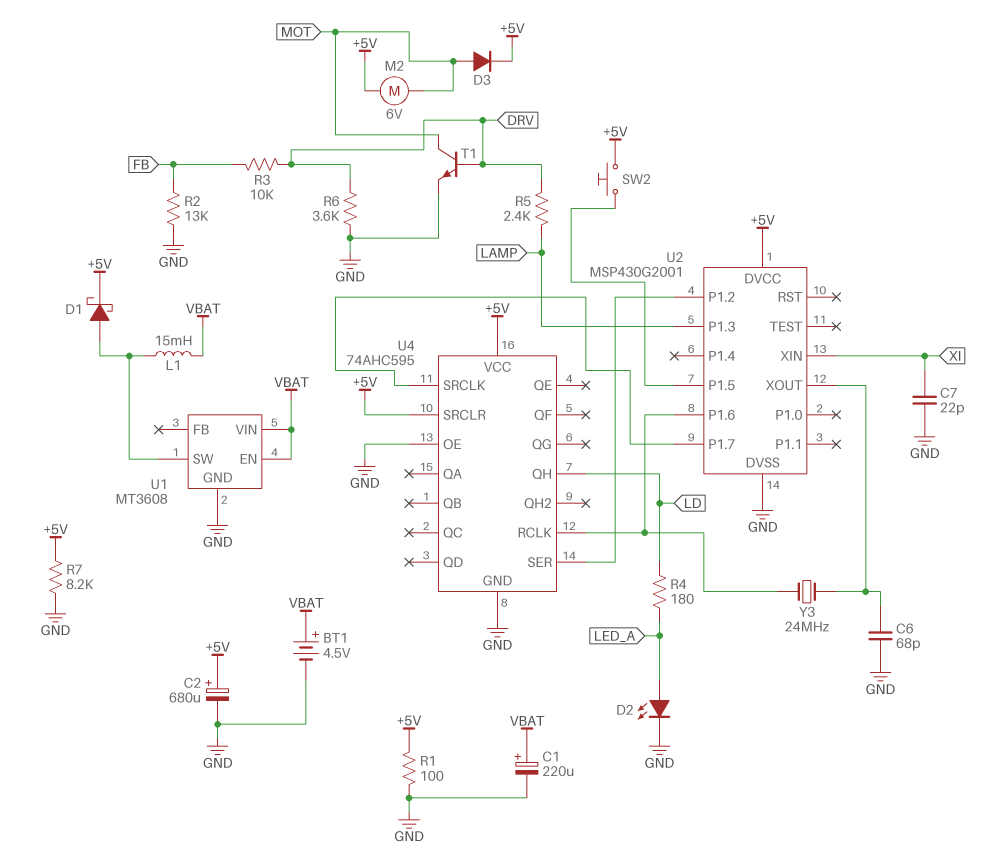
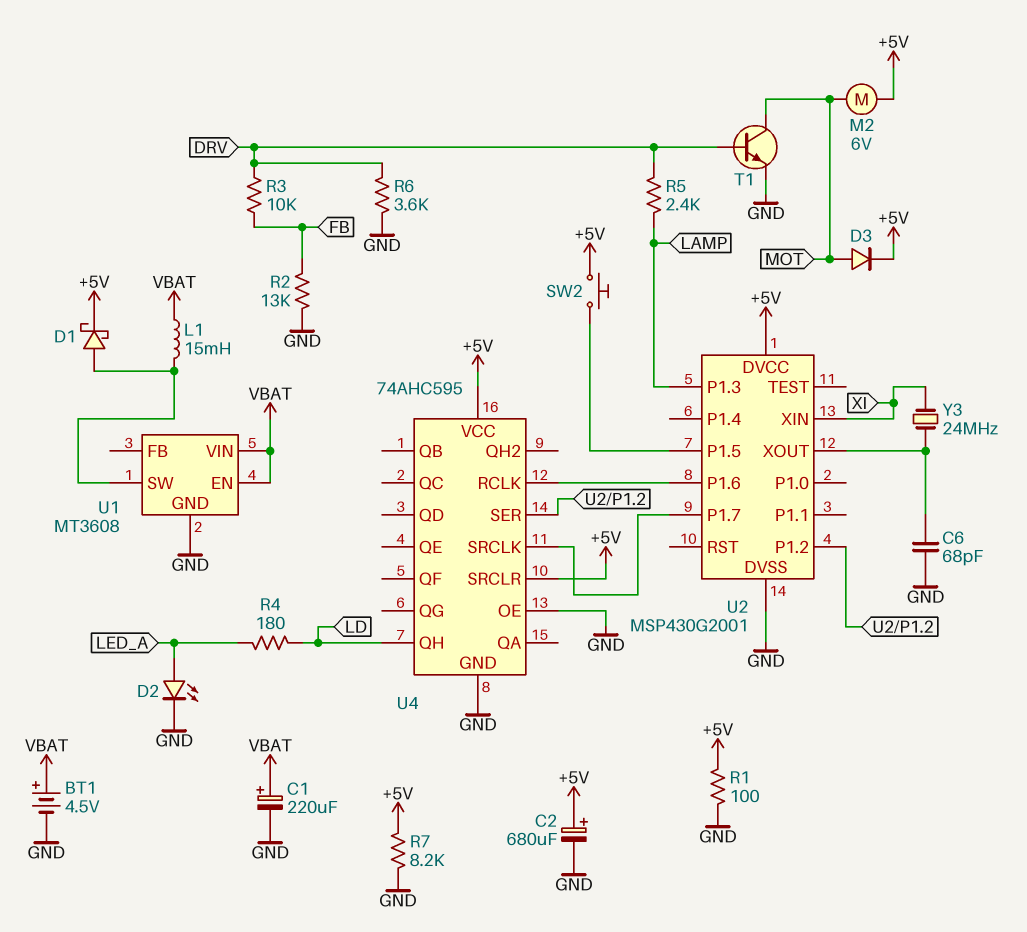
C7: 22pF (GND, XI) -> none
Y3: 24MHz (U2/P1.6, U2/XOUT) -> 24MHz (U2/XOUT, XI)

